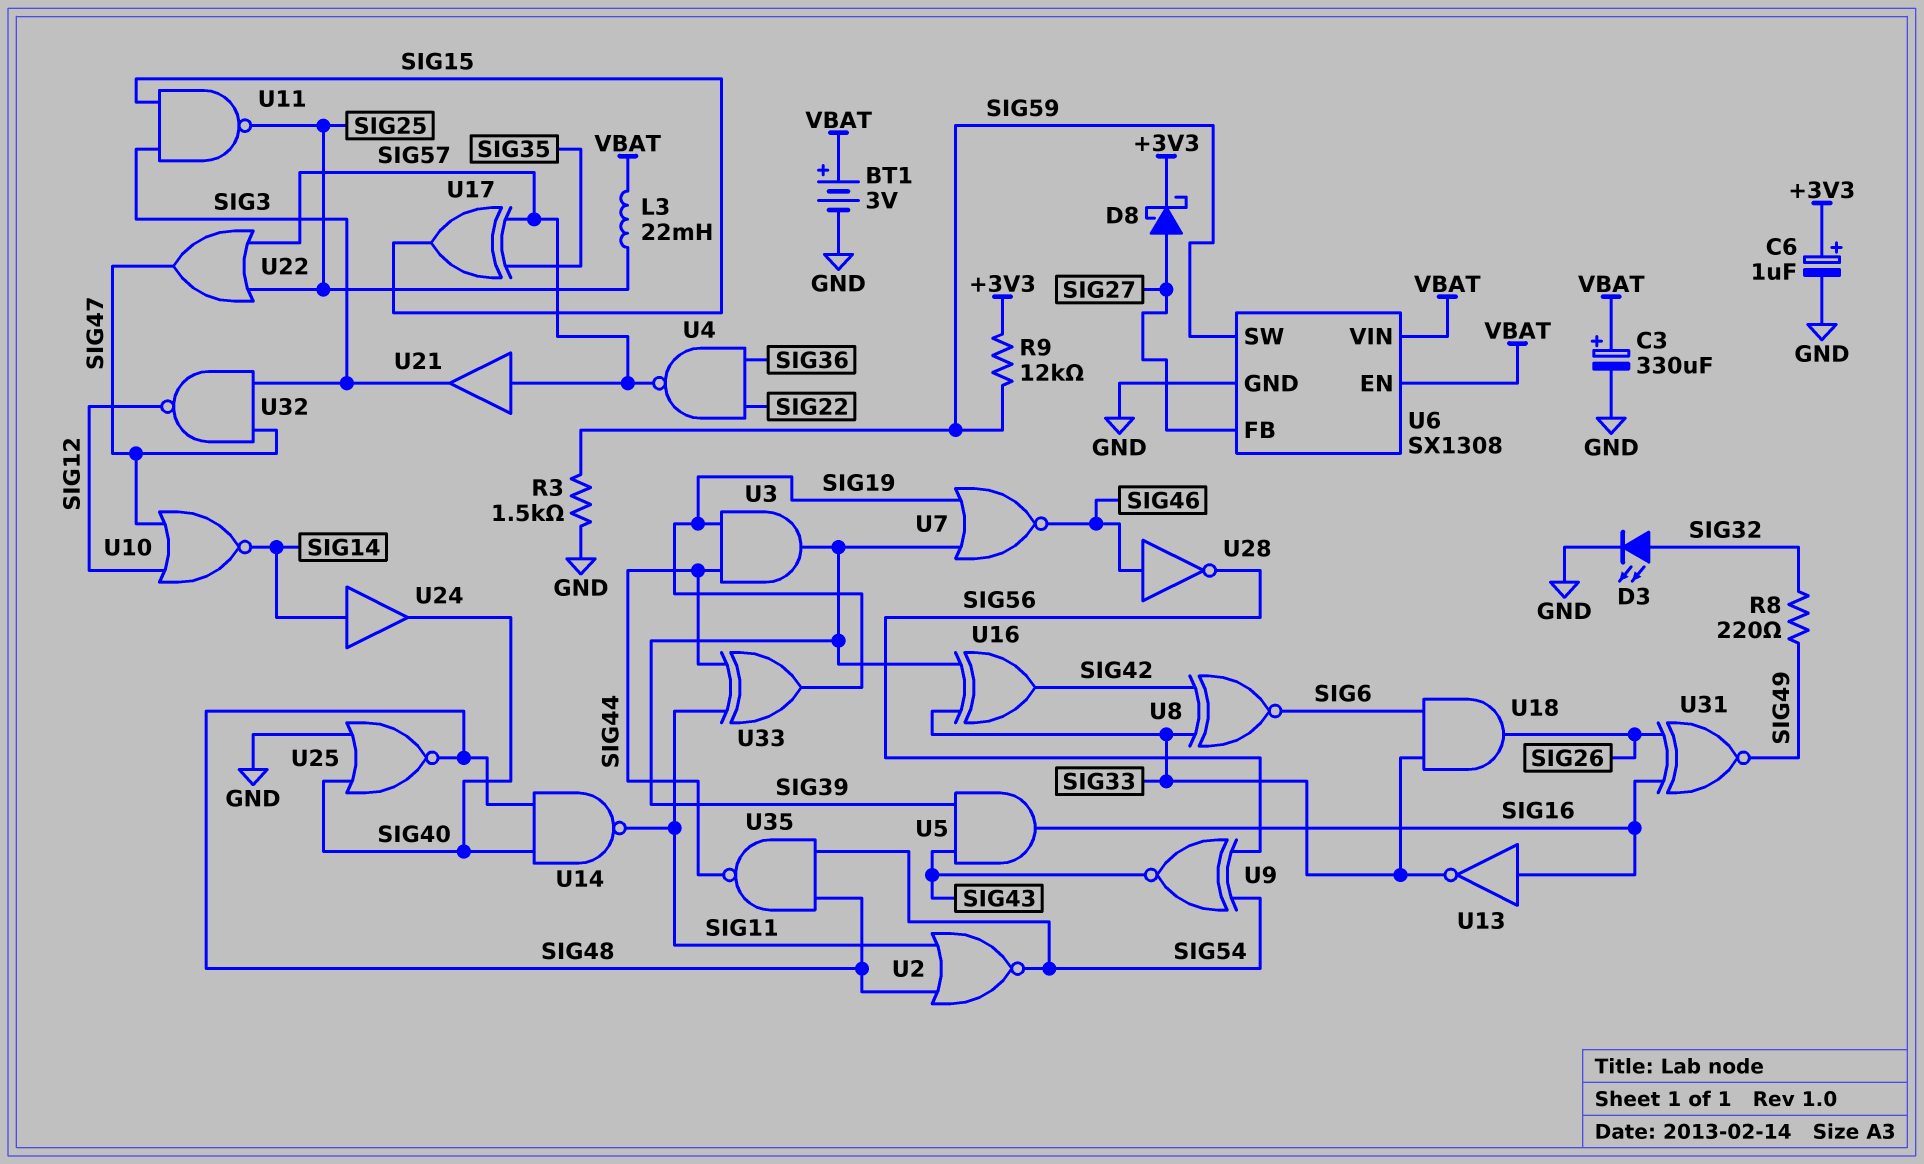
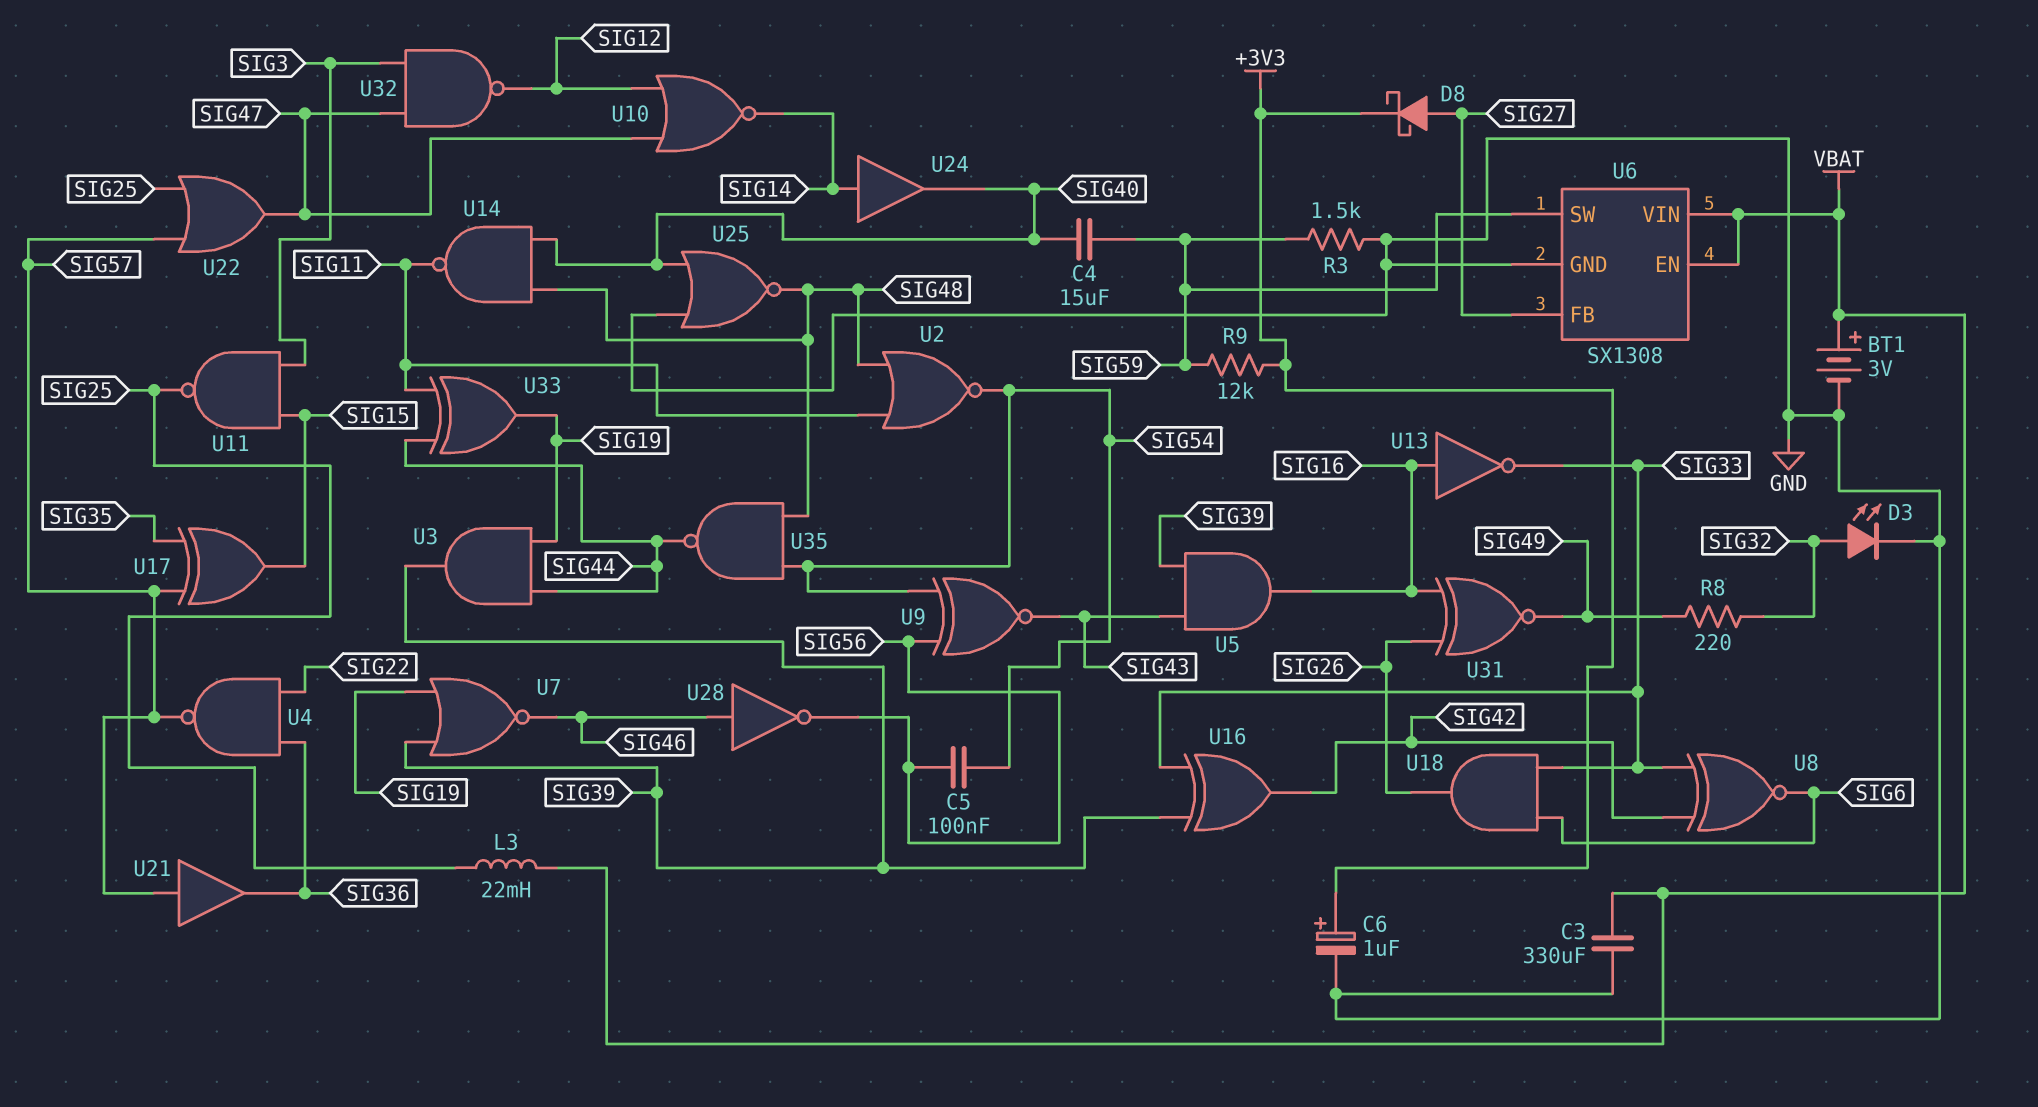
C3: 330uF (plus VBAT, minus GND) -> 330uF (GND, VBAT)
C4: none -> 15uF (SIG40, SIG59)
C5: none -> 100nF (SIG54, SIG56)
U21: buffer (in SIG57, out SIG3) -> buffer (in SIG57, out SIG36)

